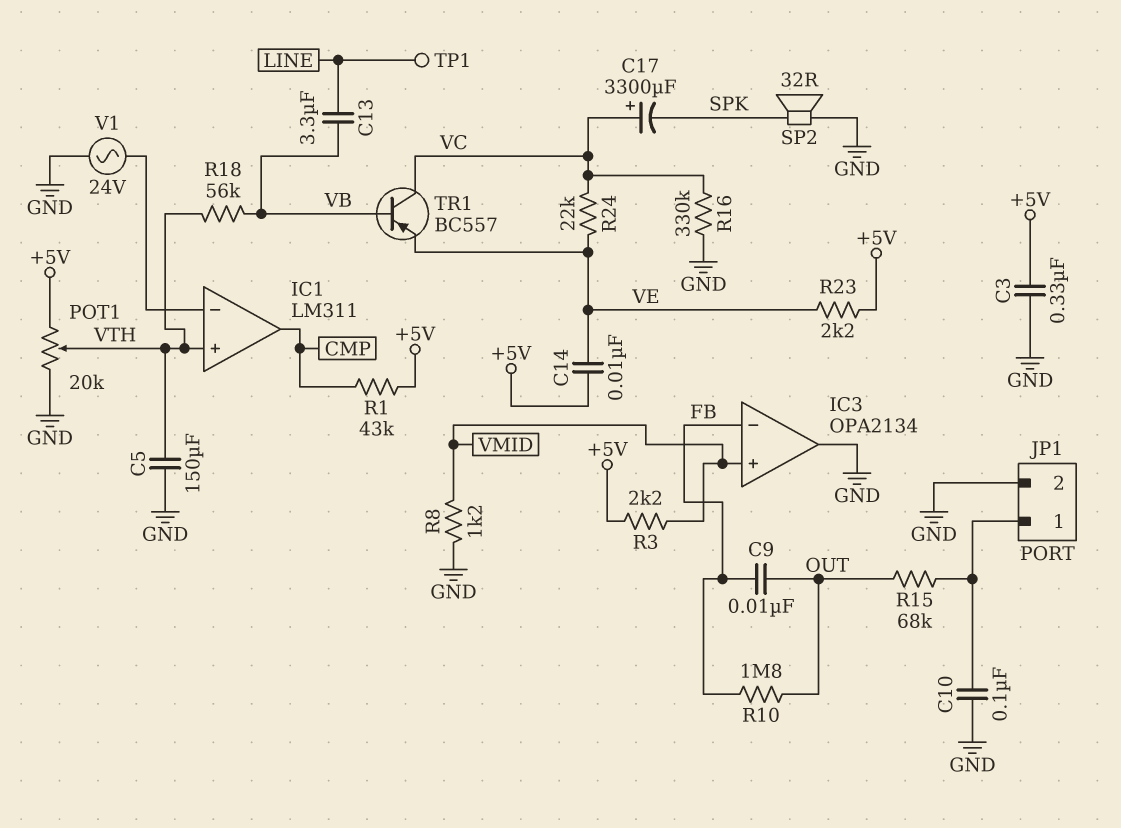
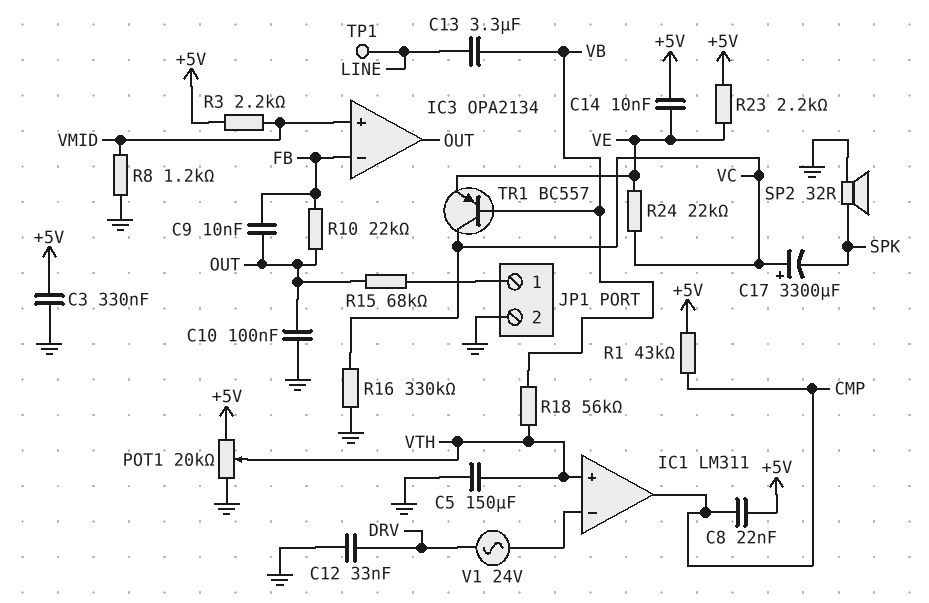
C8: none -> 22nF (+5V, CMP)
C10: 100nF (GND, JP1/1) -> 100nF (GND, OUT)
C12: none -> 33nF (DRV, GND)
IC3 pin out: GND -> OUT
R10: 1.8M (FB, OUT) -> 22k (FB, OUT)
V1: AC 24V (GND, IC1/in-) -> AC 24V (DRV, IC1/in-)

